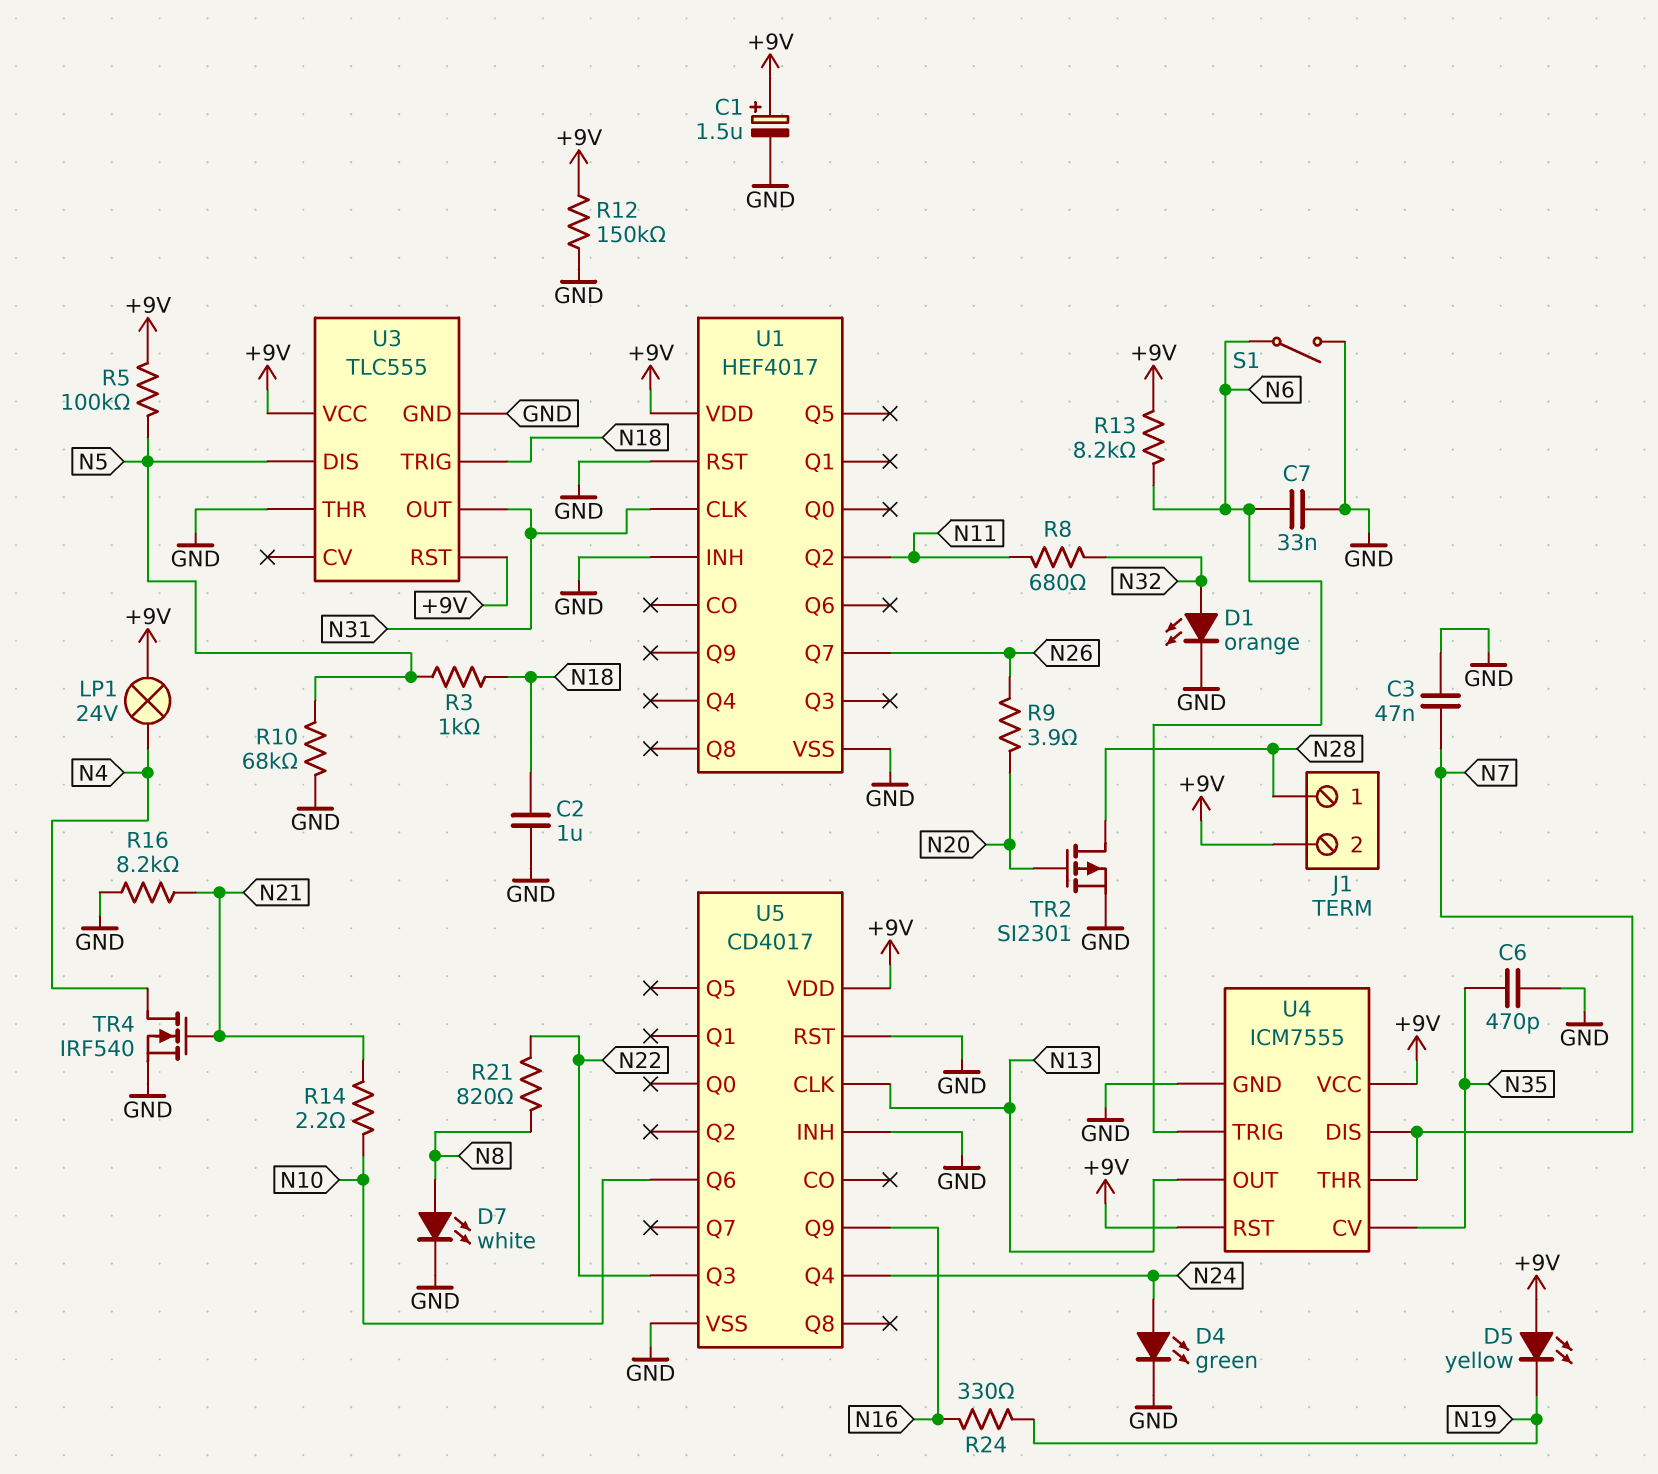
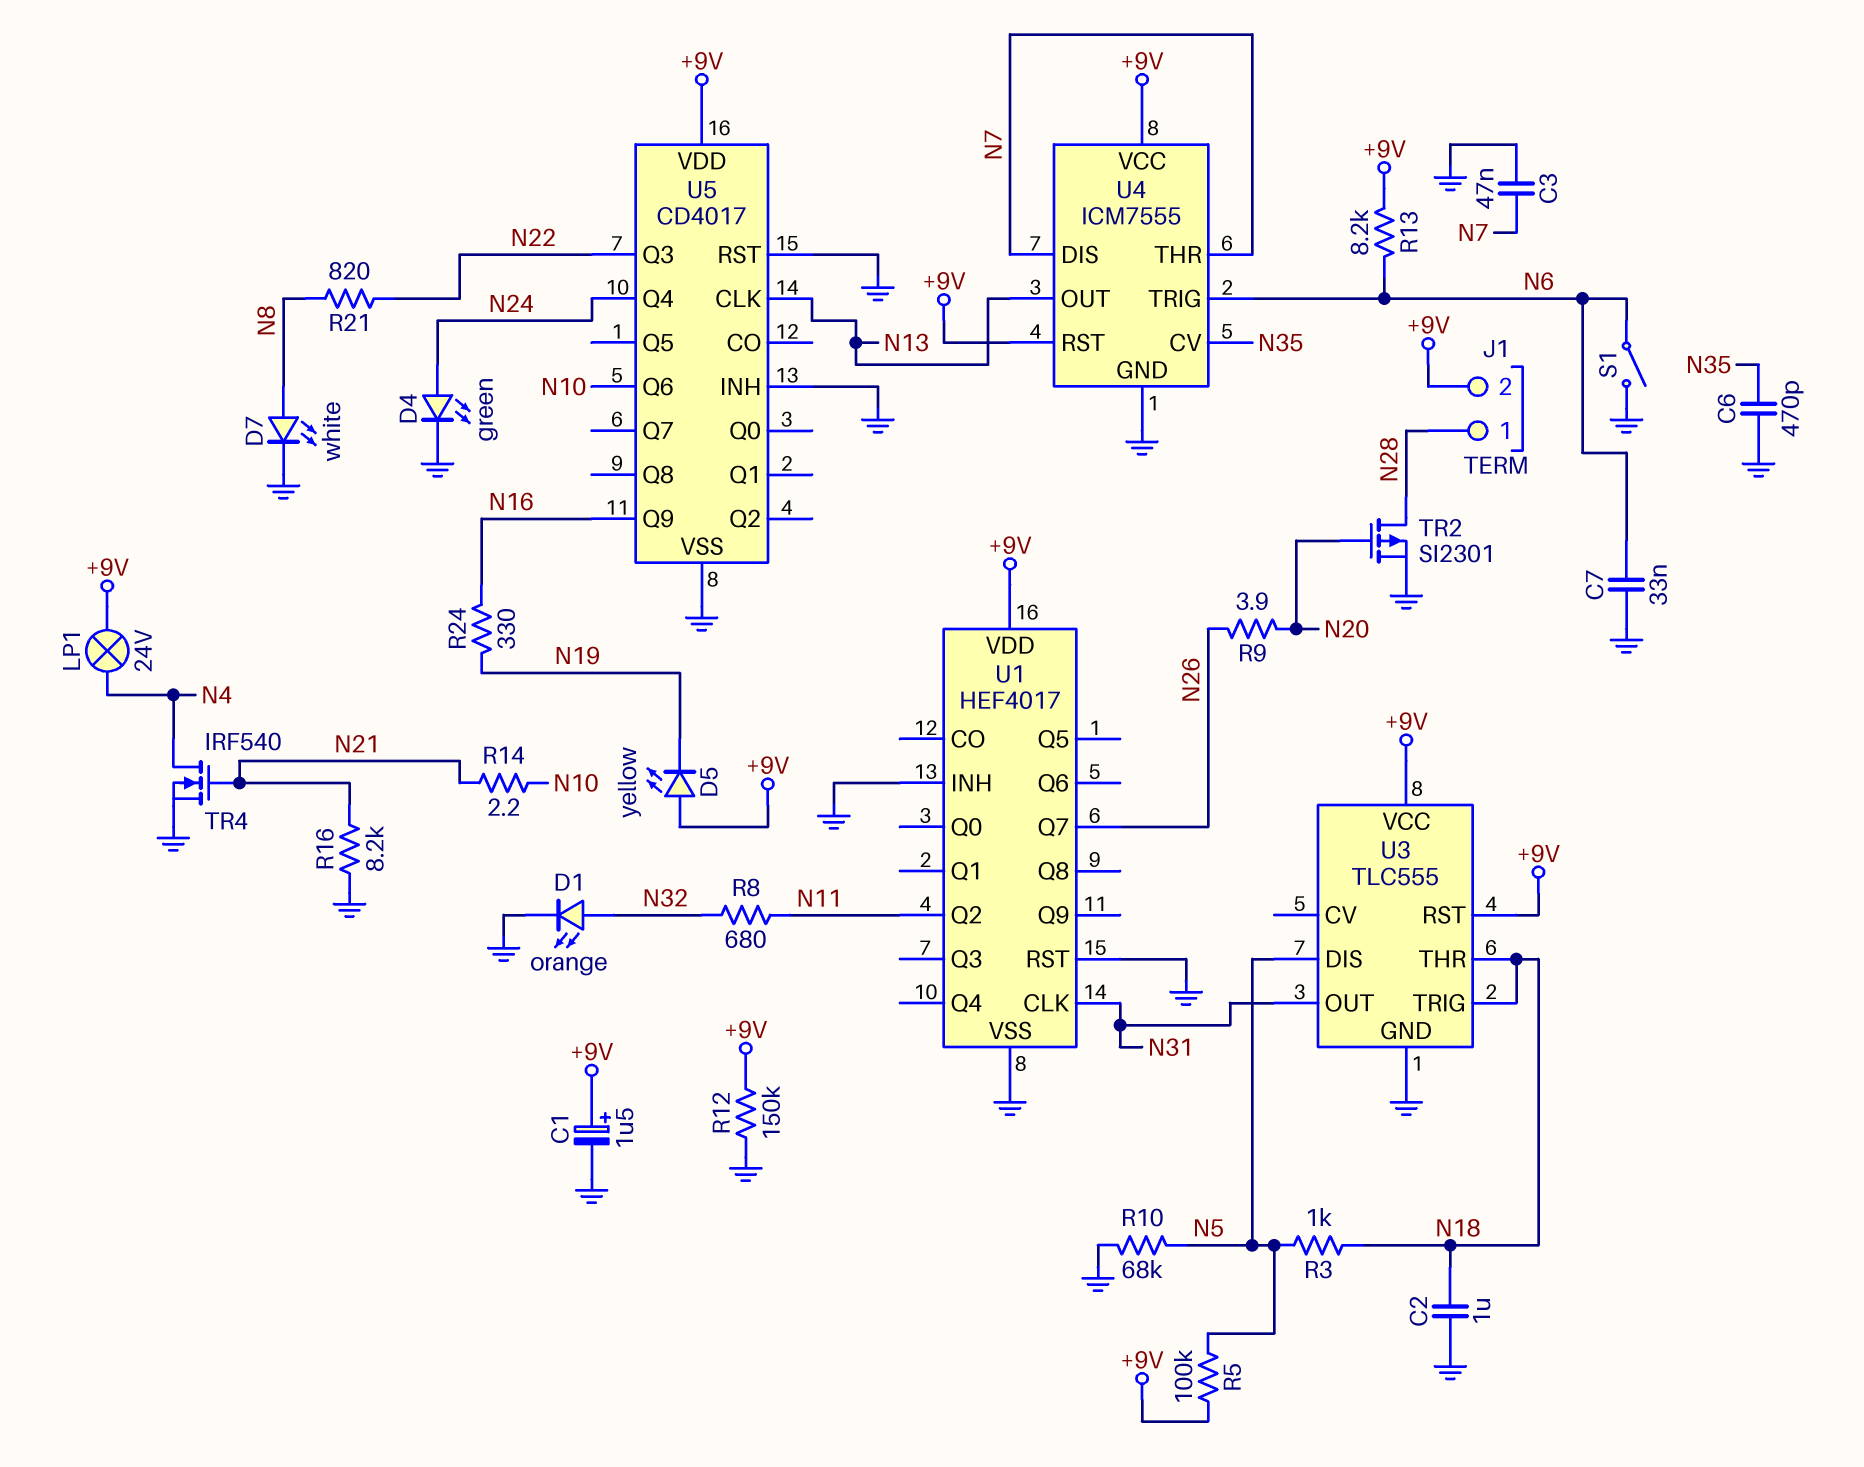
U3 pin THR: GND -> N18

